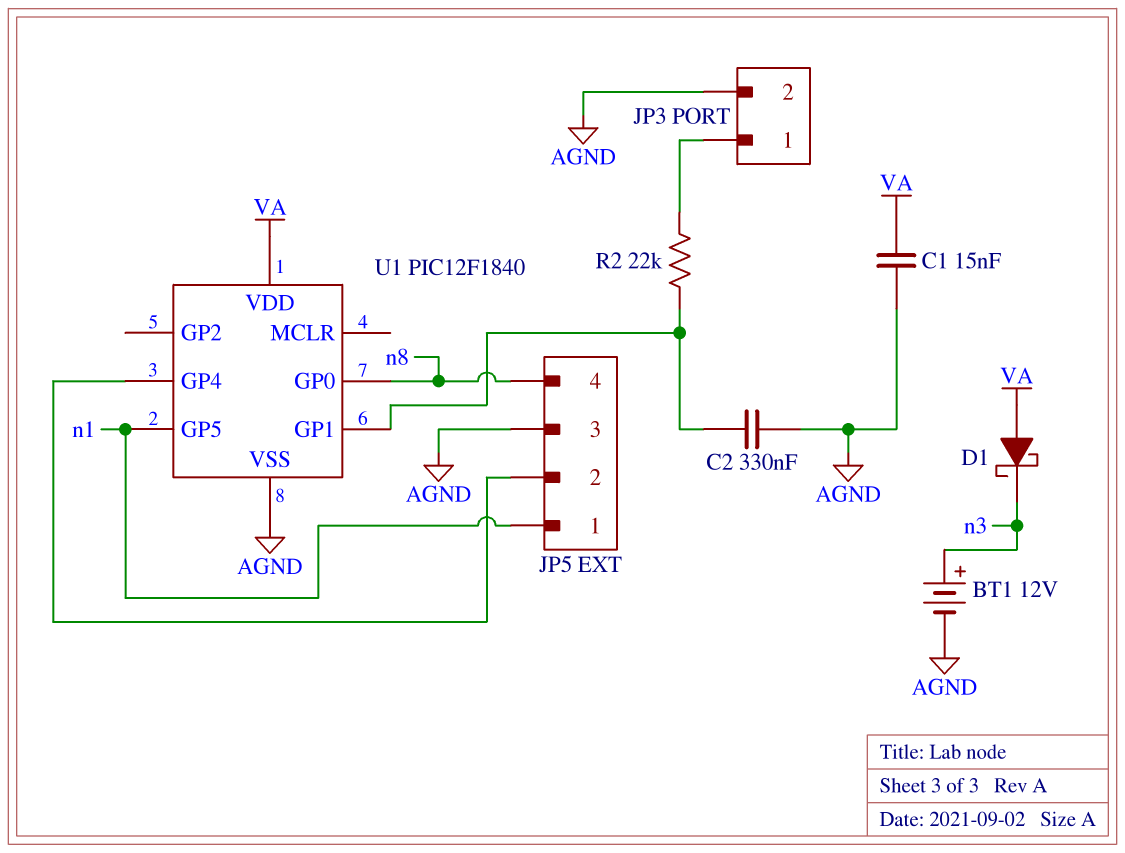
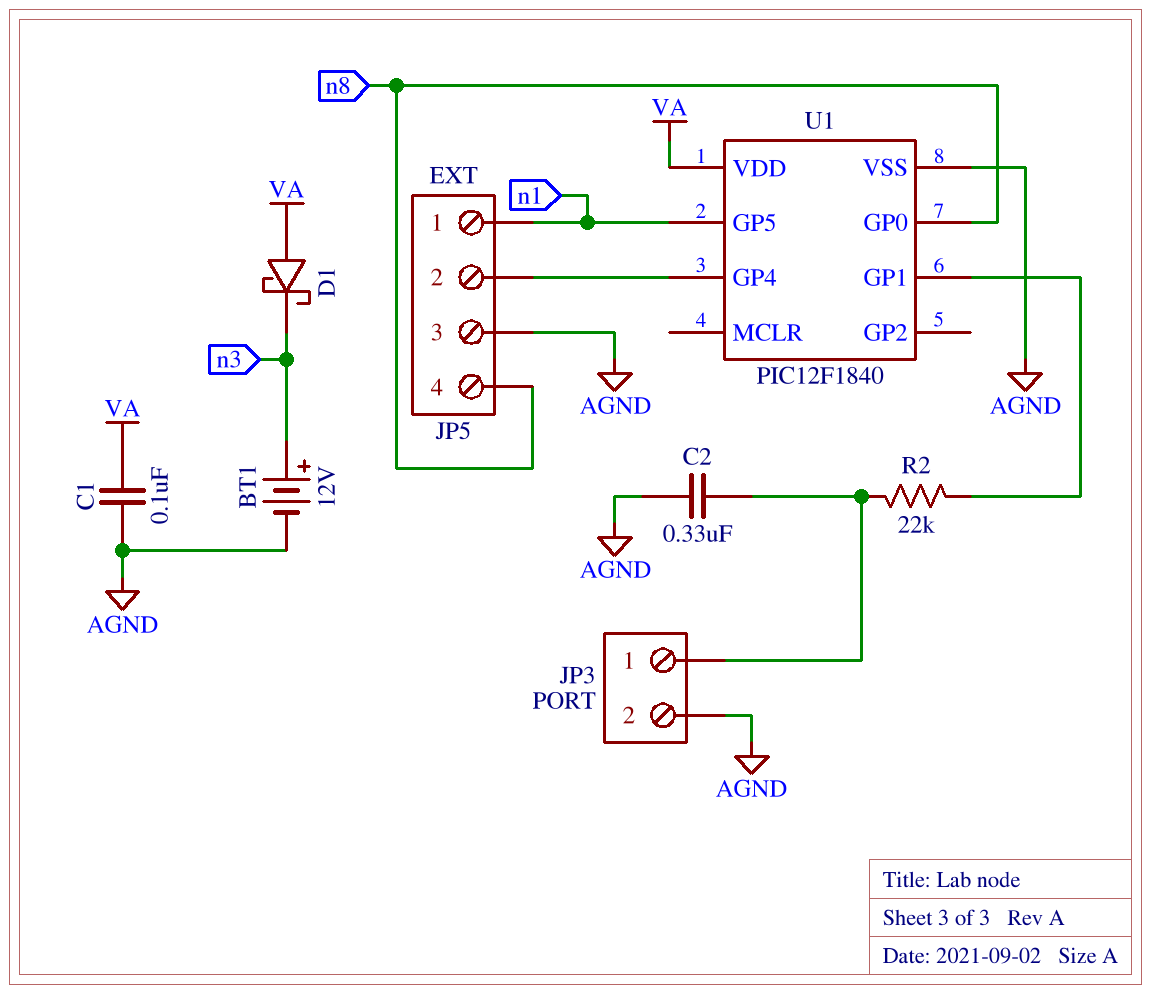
C1: 15nF (AGND, VA) -> 100nF (AGND, VA)
C2: 330nF (AGND, U1/GP1) -> 330nF (AGND, JP3/1)

